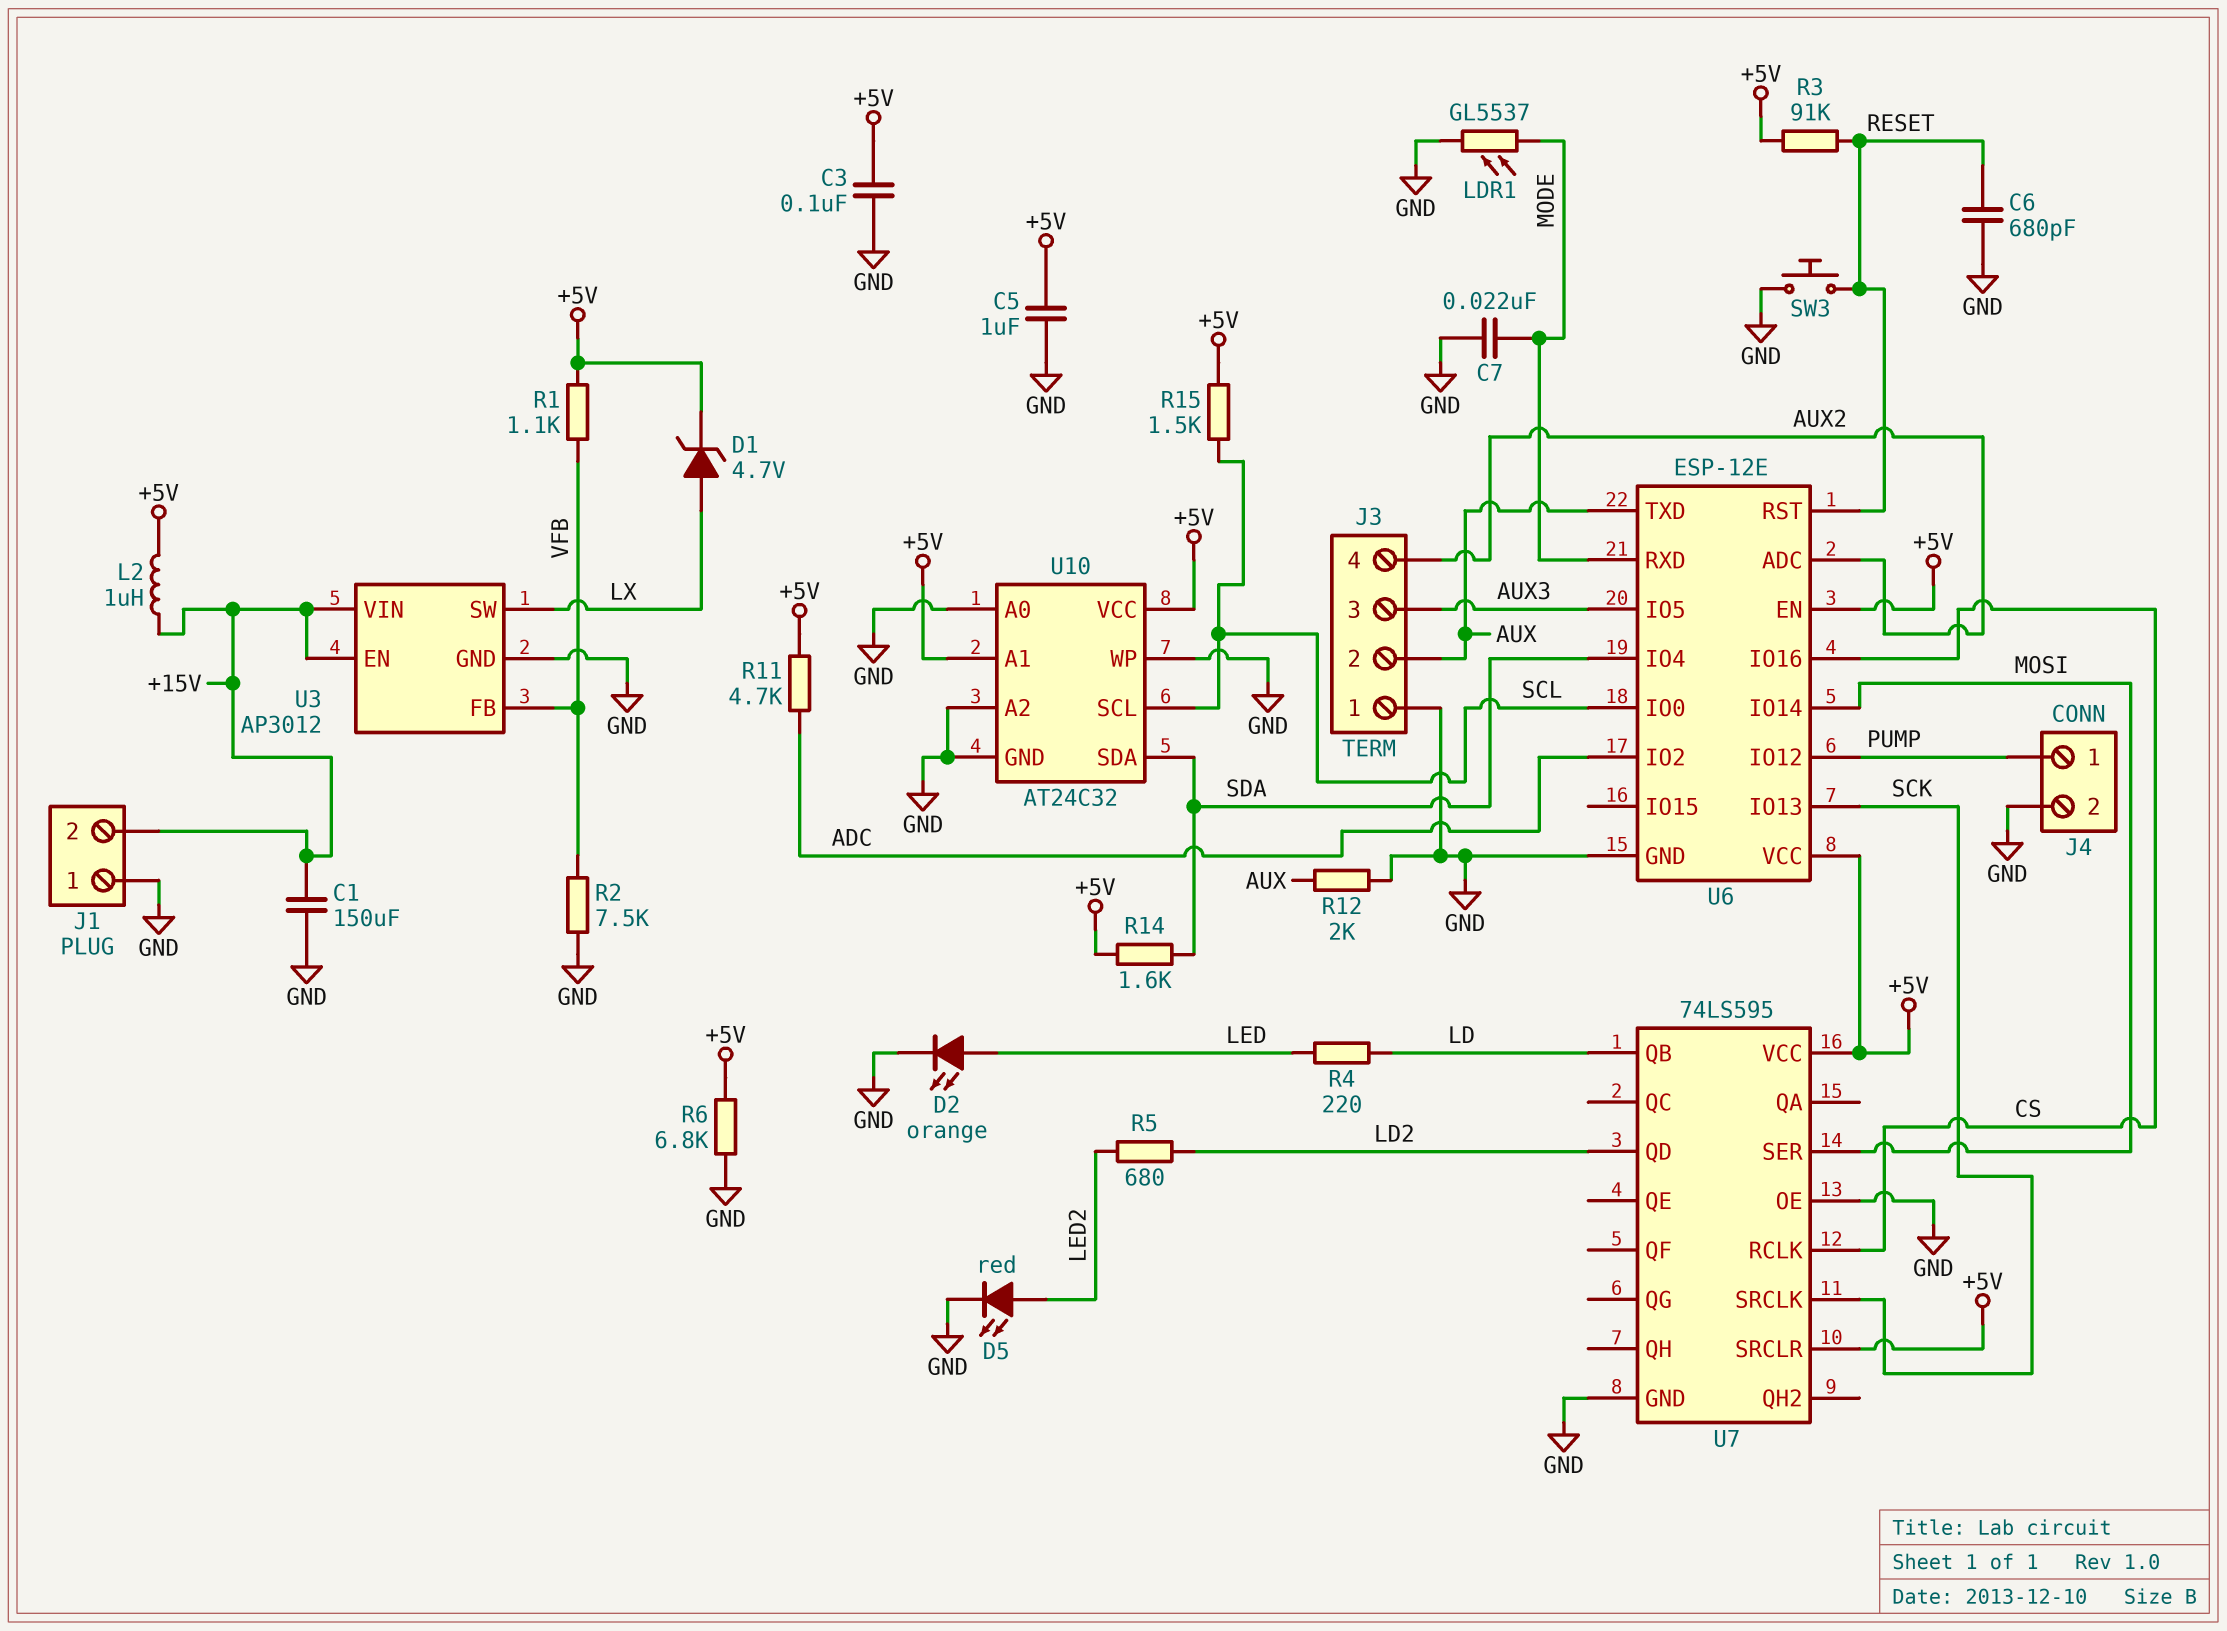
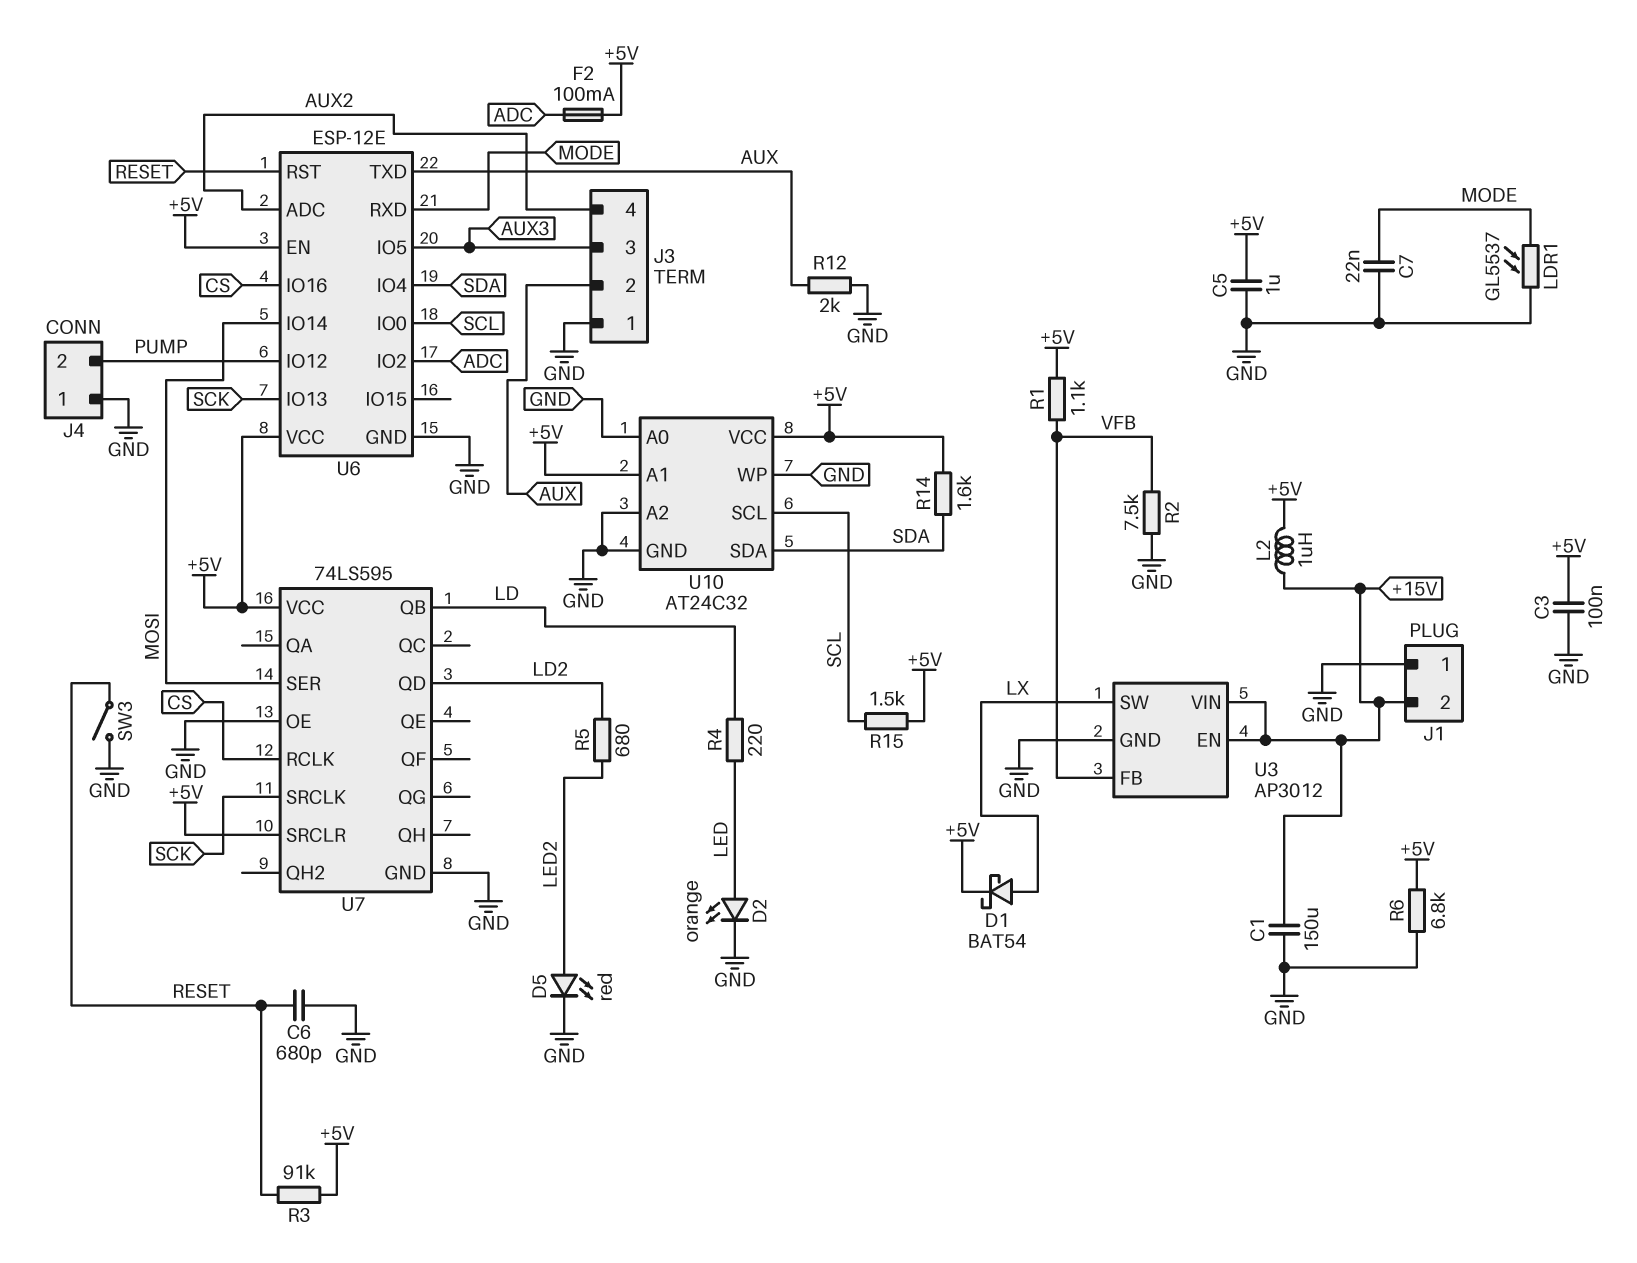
D1: zener 4.7V (A LX, K +5V) -> schottky BAT54 (A LX, K +5V)
F2: none -> 100mA (+5V, ADC)
J4 pin 1: PUMP -> GND
J4 pin 2: GND -> PUMP
R11: 4.7k (+5V, ADC) -> none
SW3: button (GND, RESET) -> switch (GND, RESET)

